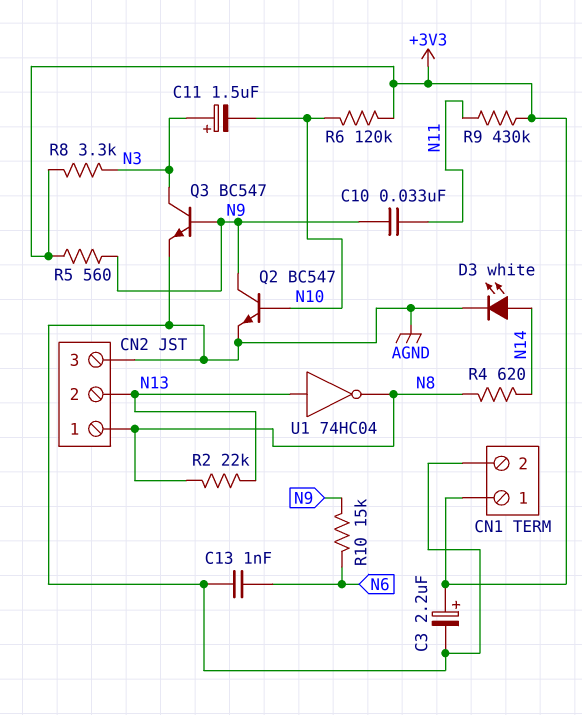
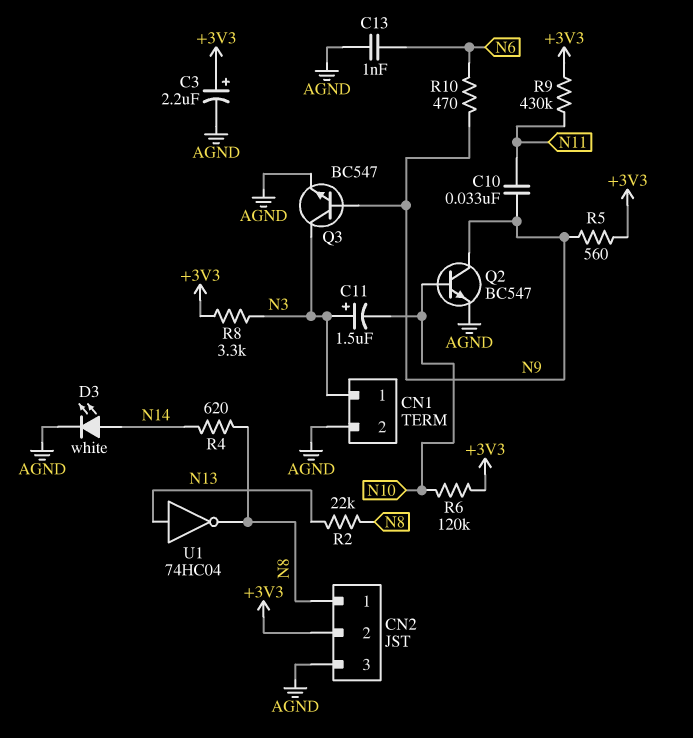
CN1 pin 1: +3V3 -> N3
CN2 pin 2: N13 -> +3V3
R10: 15k (N6, N9) -> 470 (N6, N9)

